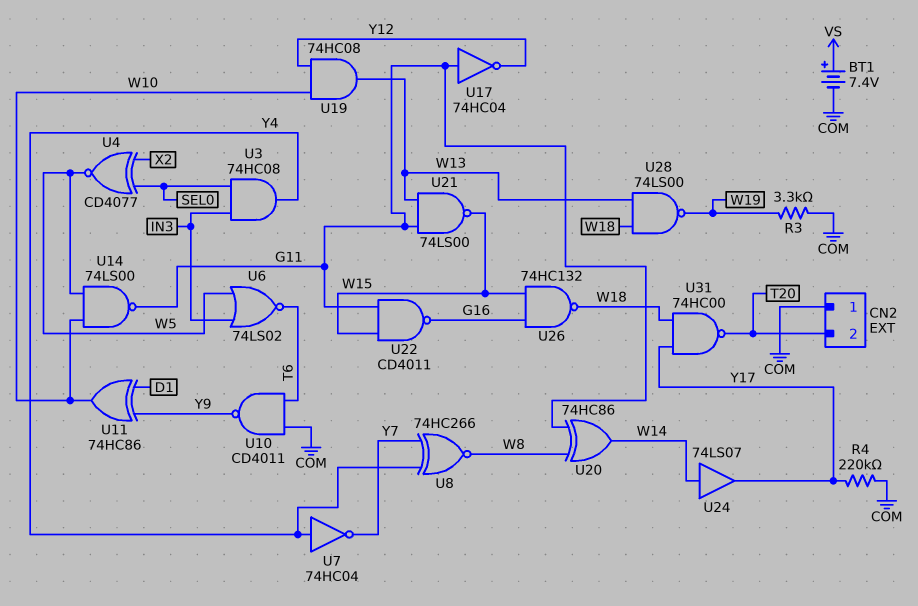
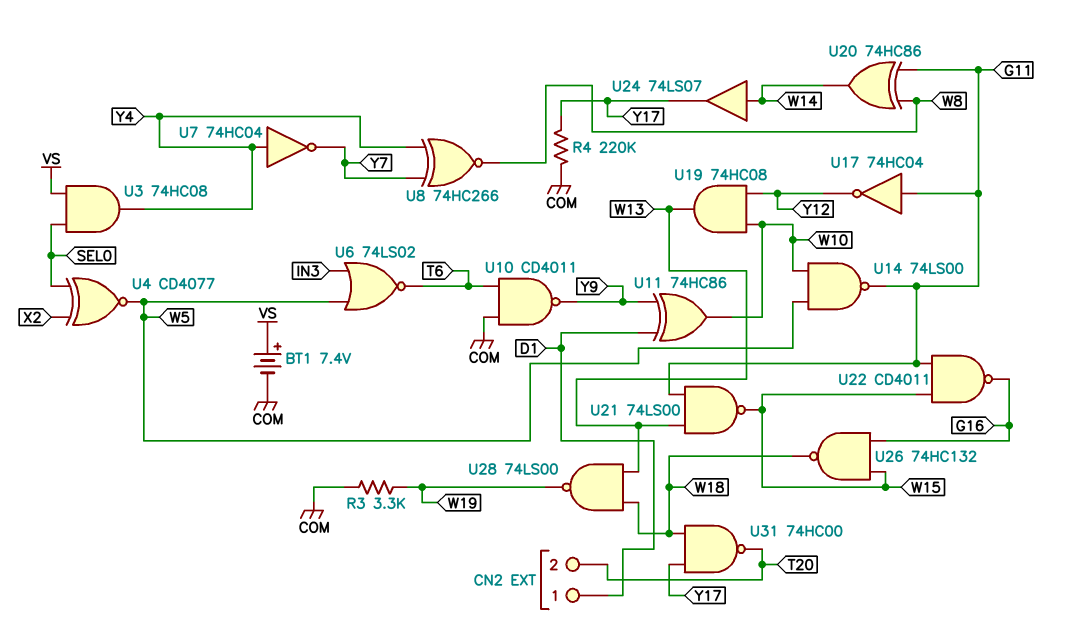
CN2 pin 1: COM -> D1
U3: AND 74HC08 (in IN3, in SEL0, out Y4) -> AND 74HC08 (in SEL0, in VS, out Y4)

